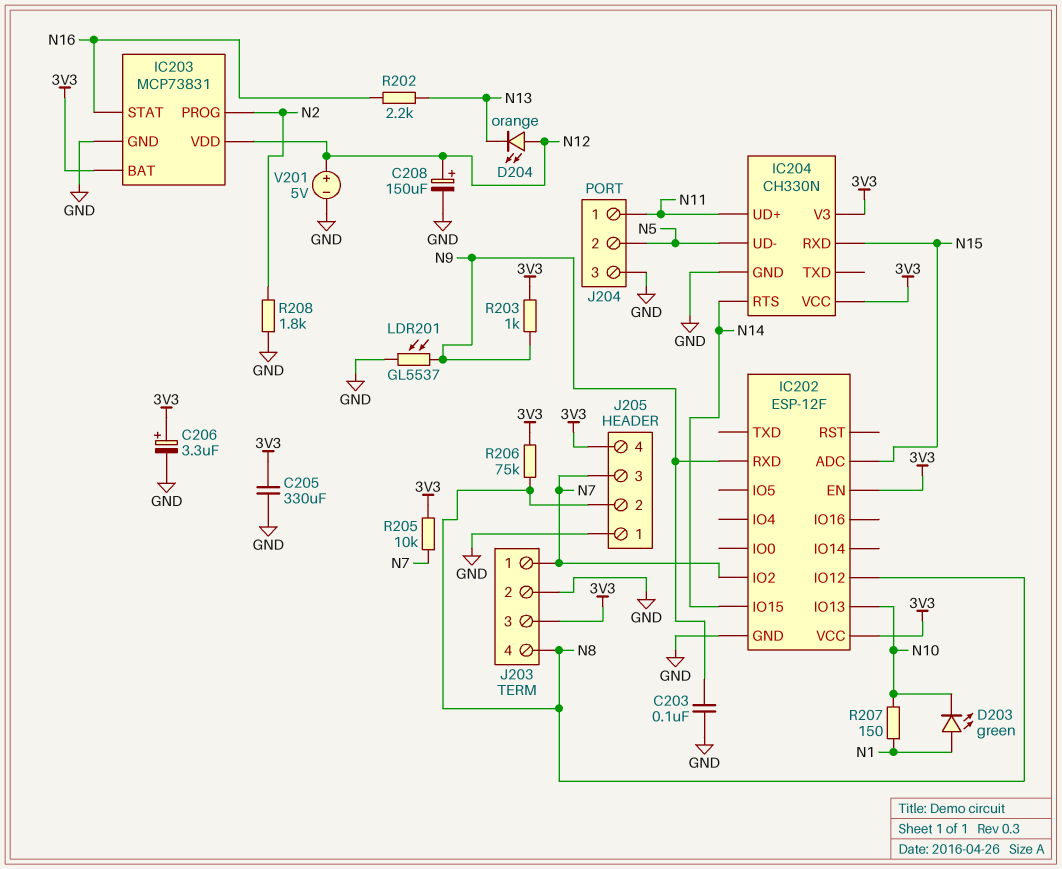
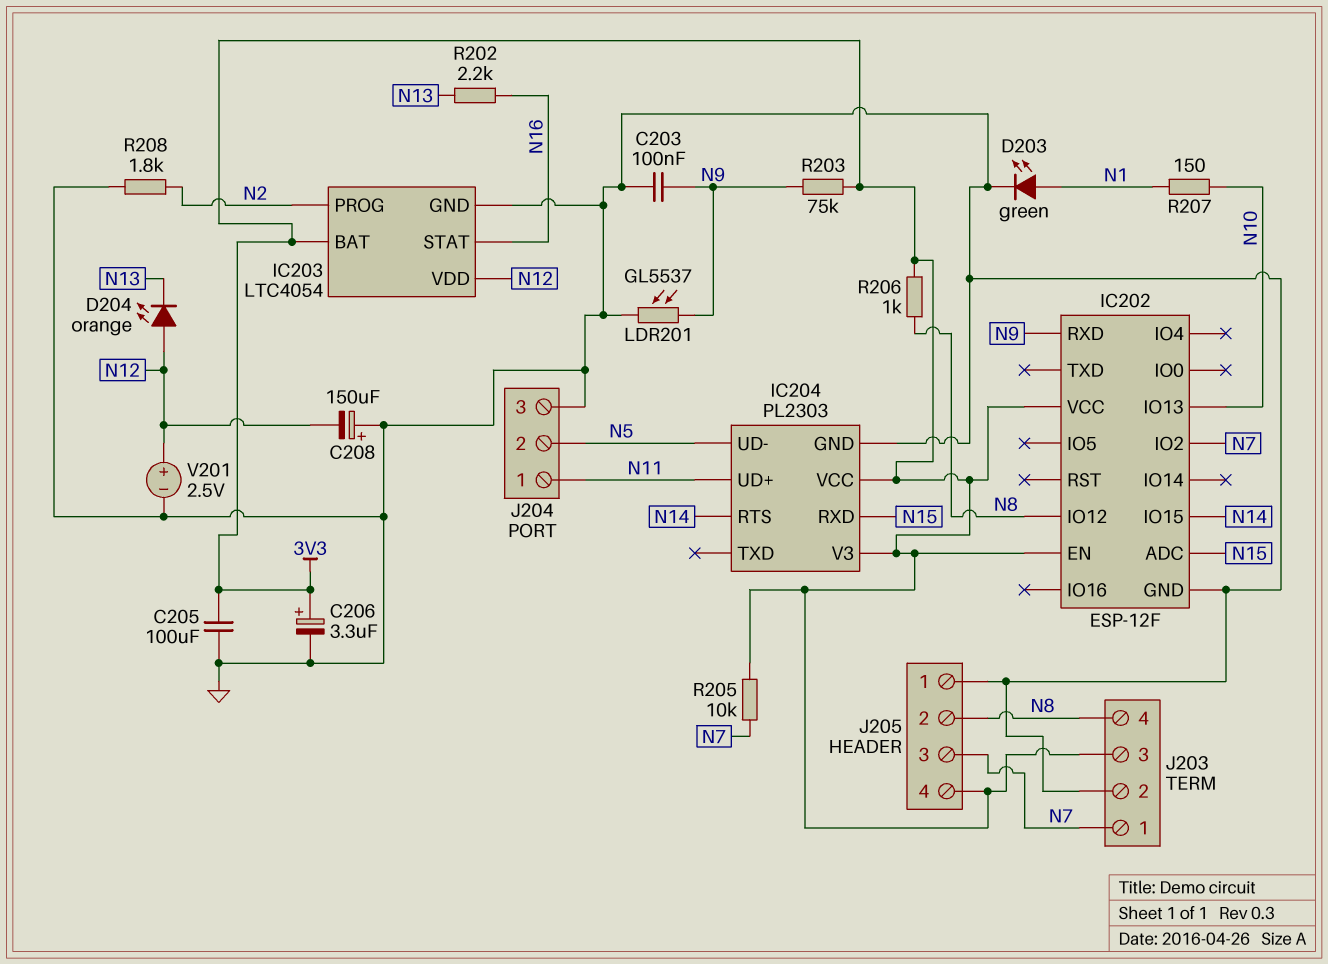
C205: 330uF (3V3, GND) -> 100uF (3V3, GND)
C208: 150uF (plus N12, minus GND) -> 150uF (plus GND, minus N12)
D203: LED green (A N1, K N10) -> LED green (A N1, K GND)
IC203: MCP73831 -> LTC4054
IC204: CH330N -> PL2303
R203: 1k (3V3, N9) -> 75k (3V3, N9)
R206: 75k (3V3, N8) -> 1k (3V3, N8)
V201: 5V (plus N12, minus GND) -> 2.5V (plus N12, minus GND)

